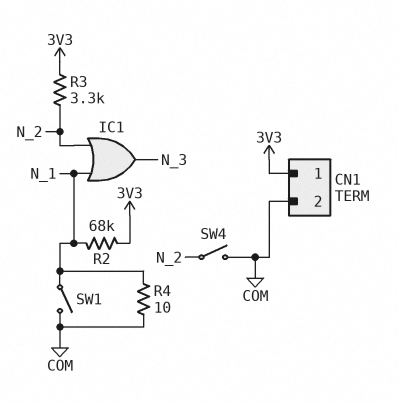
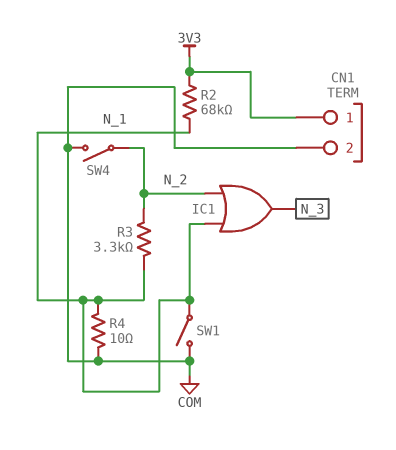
R3: 3.3k (3V3, N_2) -> 3.3k (N_1, N_2)

